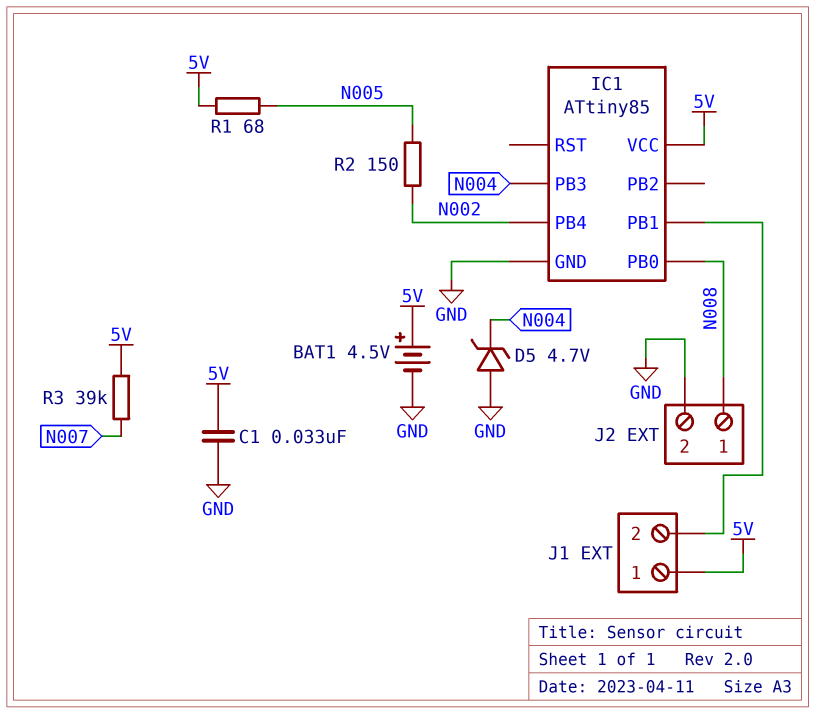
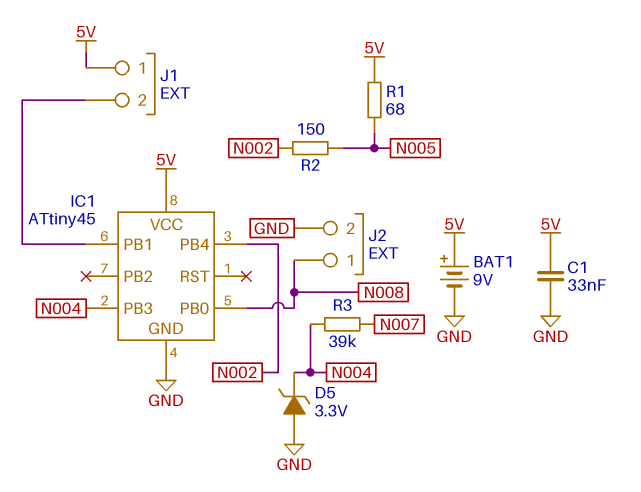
BAT1: 4.5V (plus 5V, minus GND) -> 9V (plus 5V, minus GND)
D5: zener 4.7V (A GND, K N004) -> zener 3.3V (A GND, K N004)
IC1: ATtiny85 -> ATtiny45
R3: 39k (5V, N007) -> 39k (N004, N007)

